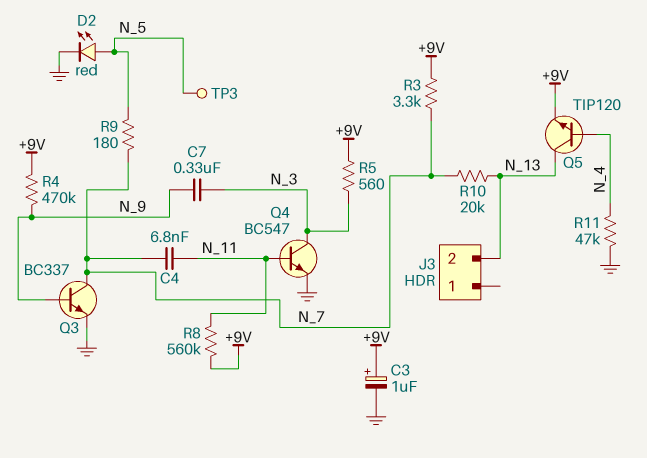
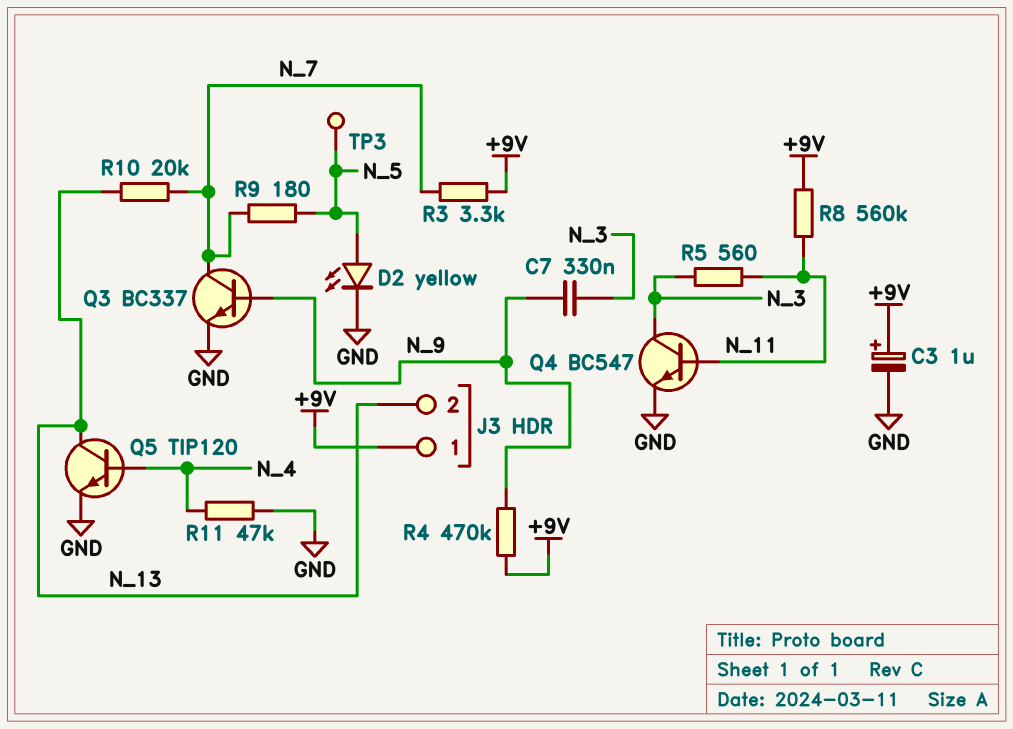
C4: 6.8nF (N_7, N_11) -> none
D2: LED red (A N_5, K GND) -> LED yellow (A N_5, K GND)
J3 pin 1: none -> +9V
Q5: NPN TIP120 (B N_4, C N_13, E +9V) -> NPN TIP120 (B N_4, C N_13, E GND)
R5: 560 (+9V, N_3) -> 560 (N_3, N_11)

